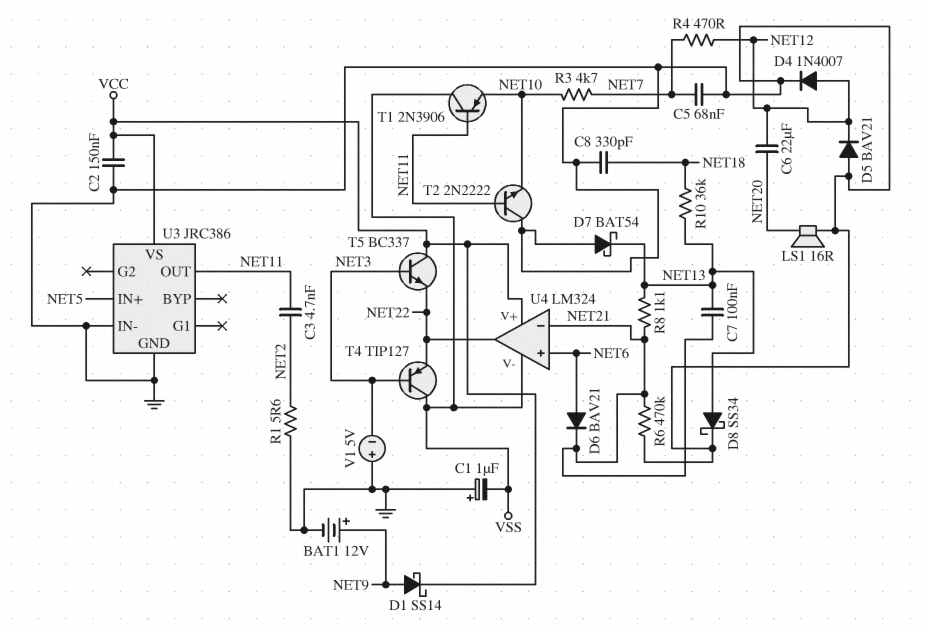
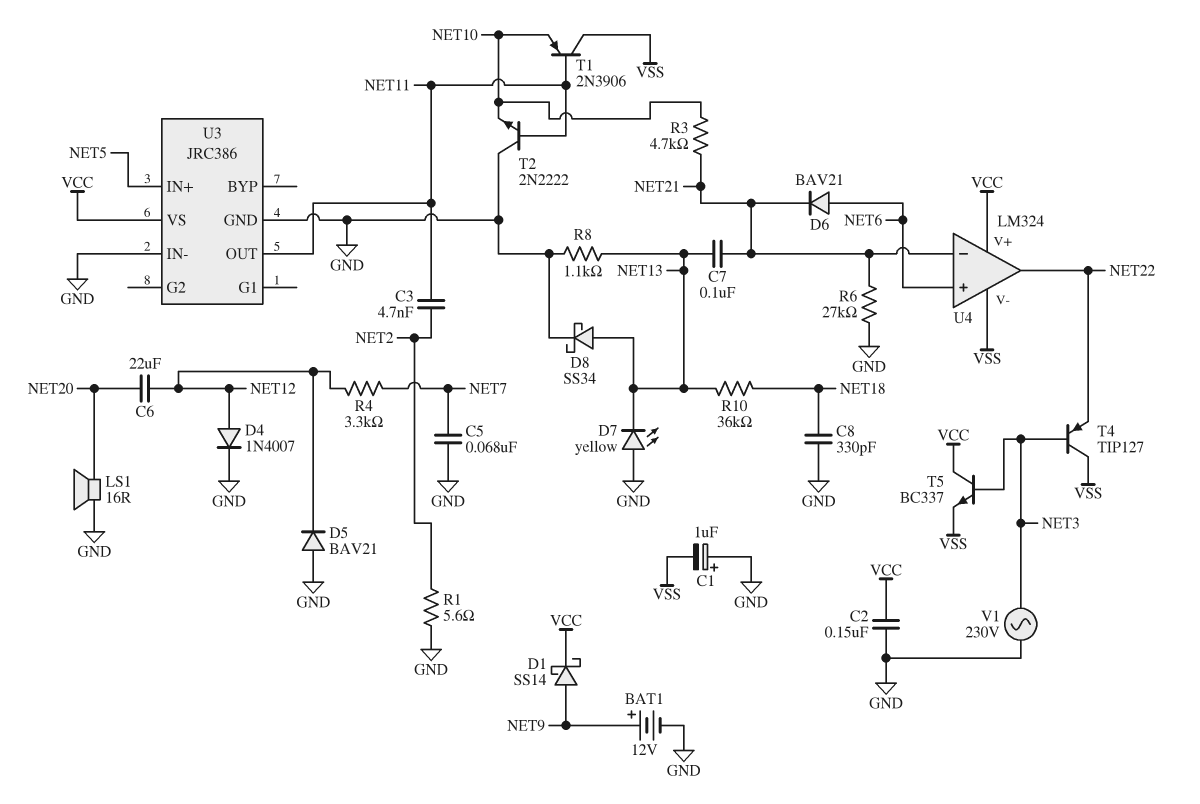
D7: schottky BAT54 (A GND, K NET13) -> LED yellow (A GND, K NET13)
R3: 4.7k (NET7, NET10) -> 4.7k (NET10, NET21)
R4: 470 (NET7, NET12) -> 3.3k (NET7, NET12)
R6: 470k (GND, NET21) -> 27k (GND, NET21)
R8: 1.1k (NET13, NET21) -> 1.1k (GND, NET13)
T5: NPN BC337 (B NET3, C VCC, E NET22) -> NPN BC337 (B NET3, C VCC, E VSS)
V1: 5V (plus GND, minus NET3) -> AC 230V (GND, NET3)

